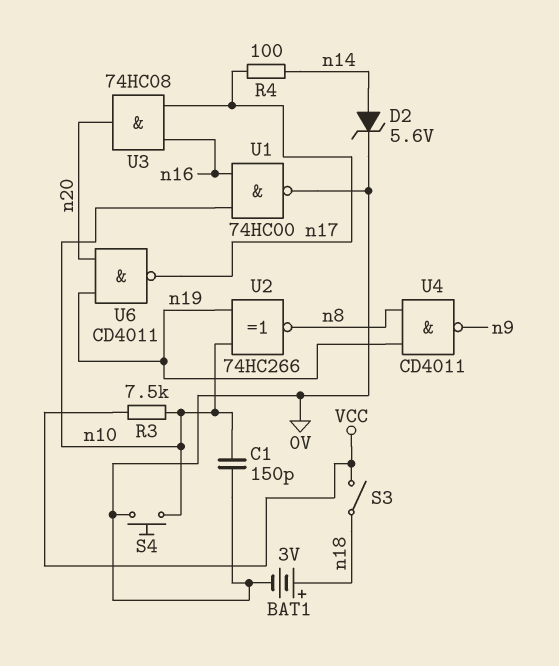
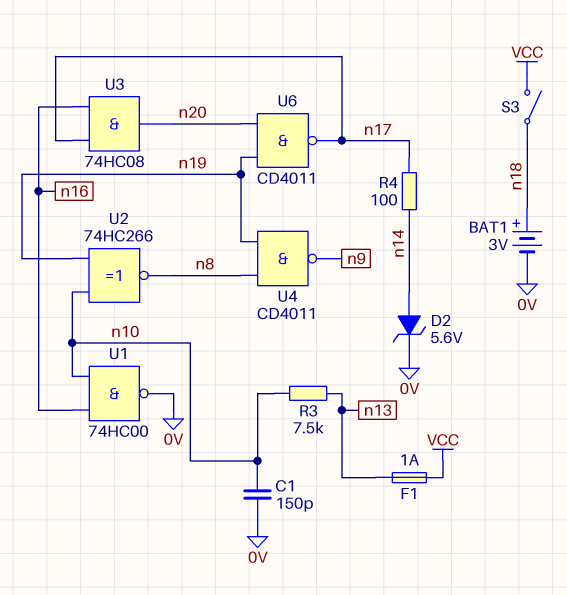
F1: none -> 1A (VCC, n13)
R3: 7.5k (VCC, n10) -> 7.5k (n10, n13)
S4: button (0V, n10) -> none

